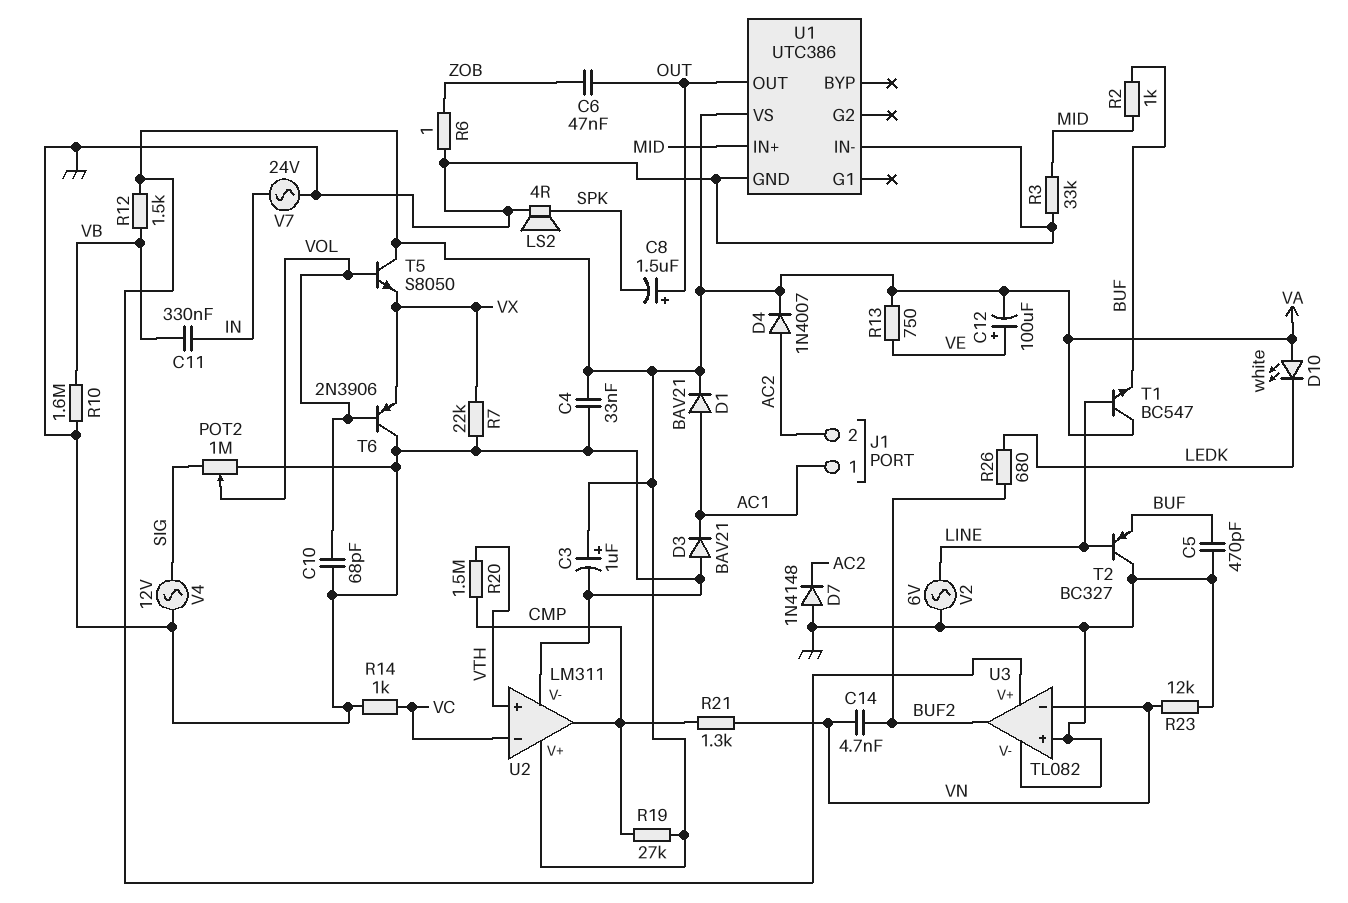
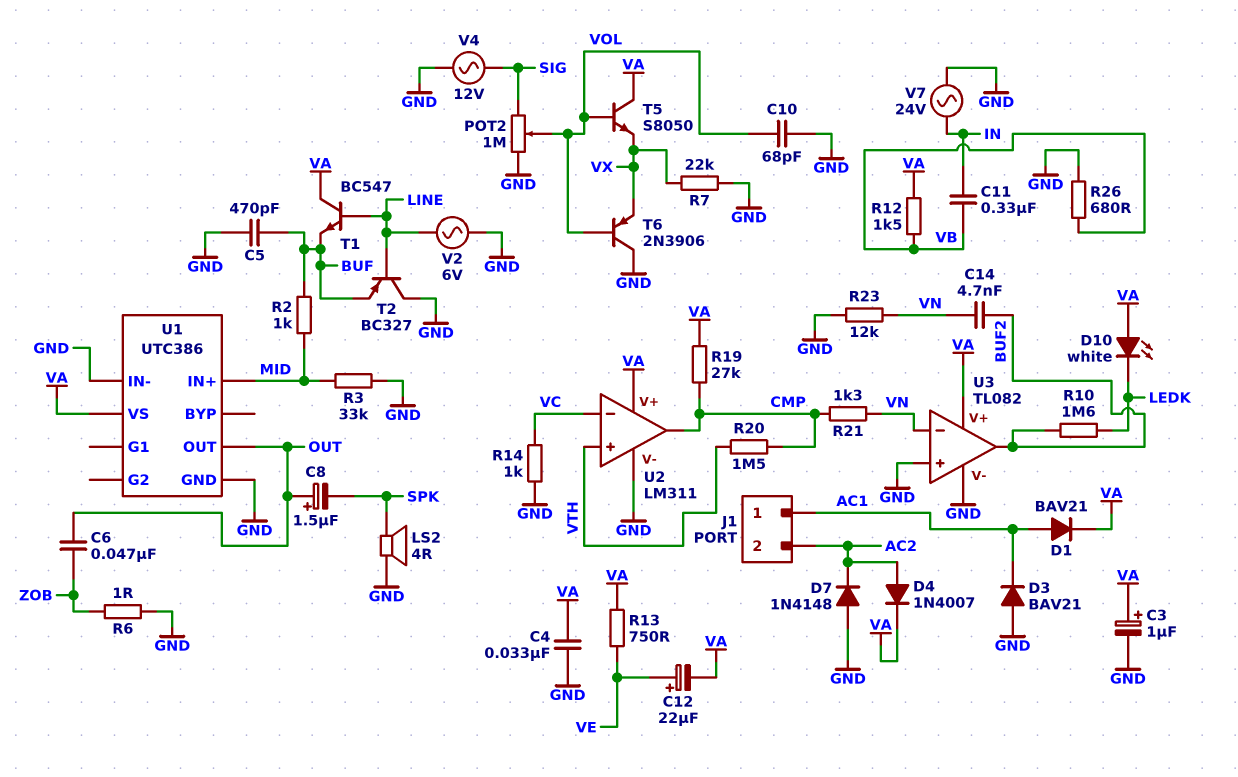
C12: 100uF (plus VE, minus VA) -> 22uF (plus VE, minus VA)
R10: 1.6M (GND, VB) -> 1.6M (BUF2, LEDK)
R26: 680 (BUF2, LEDK) -> 680 (GND, VB)

